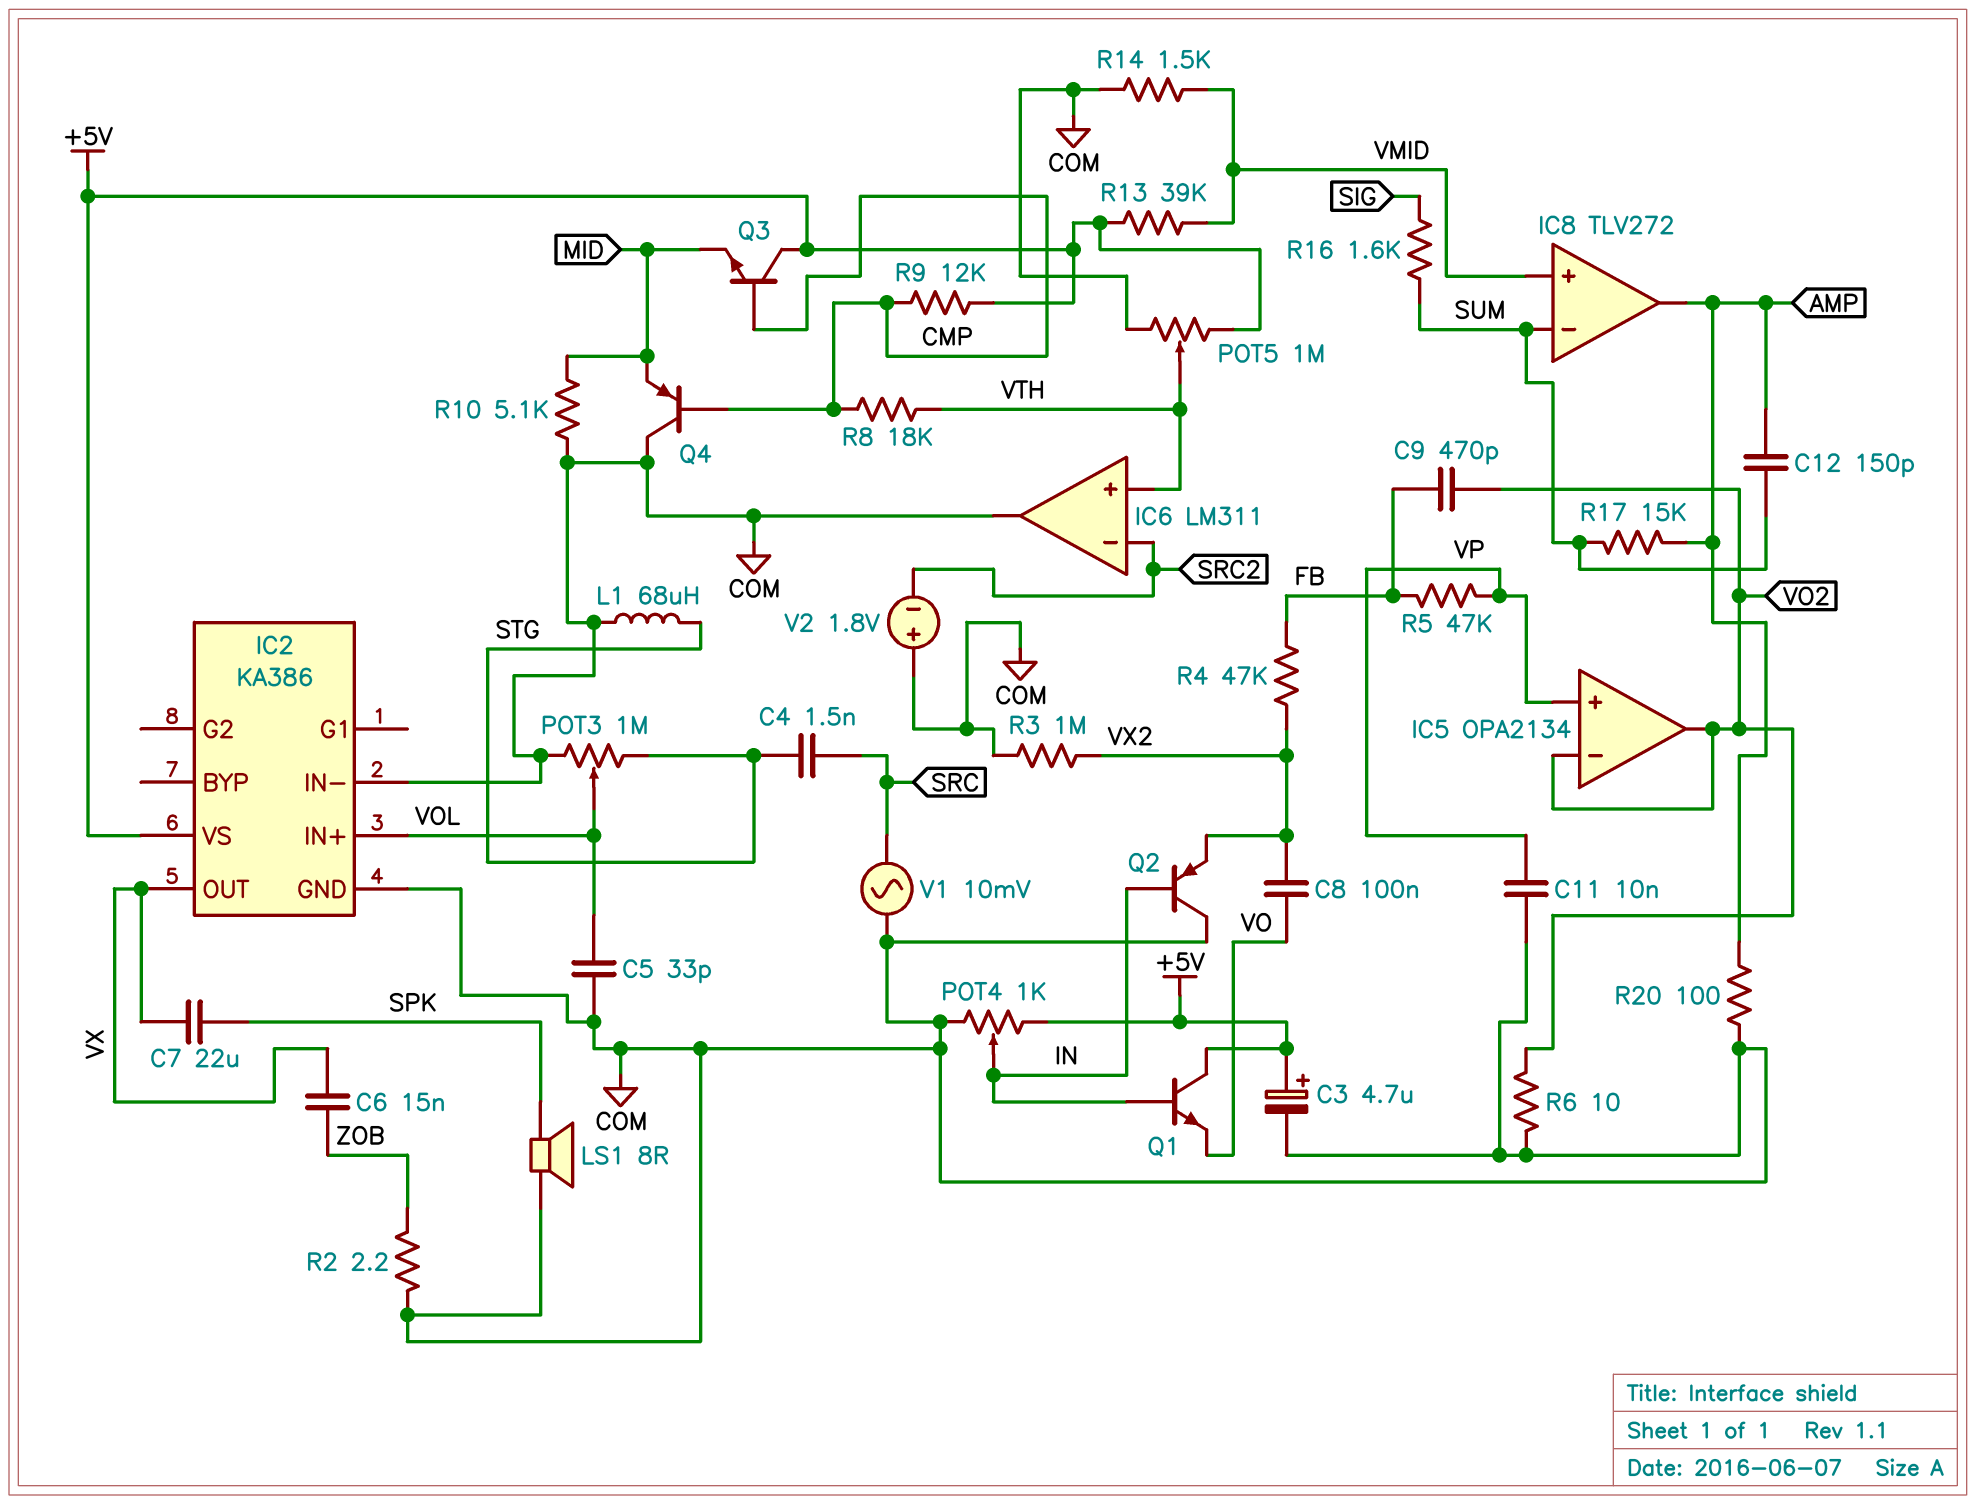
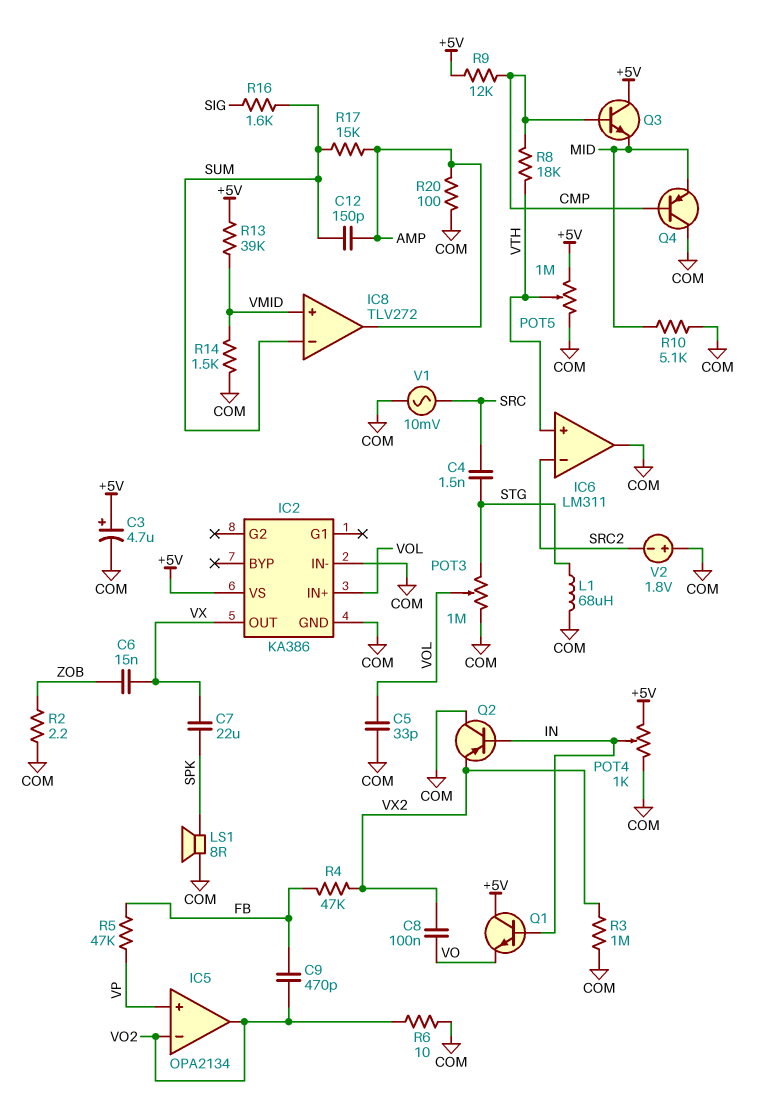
C11: 10nF (COM, VP) -> none

